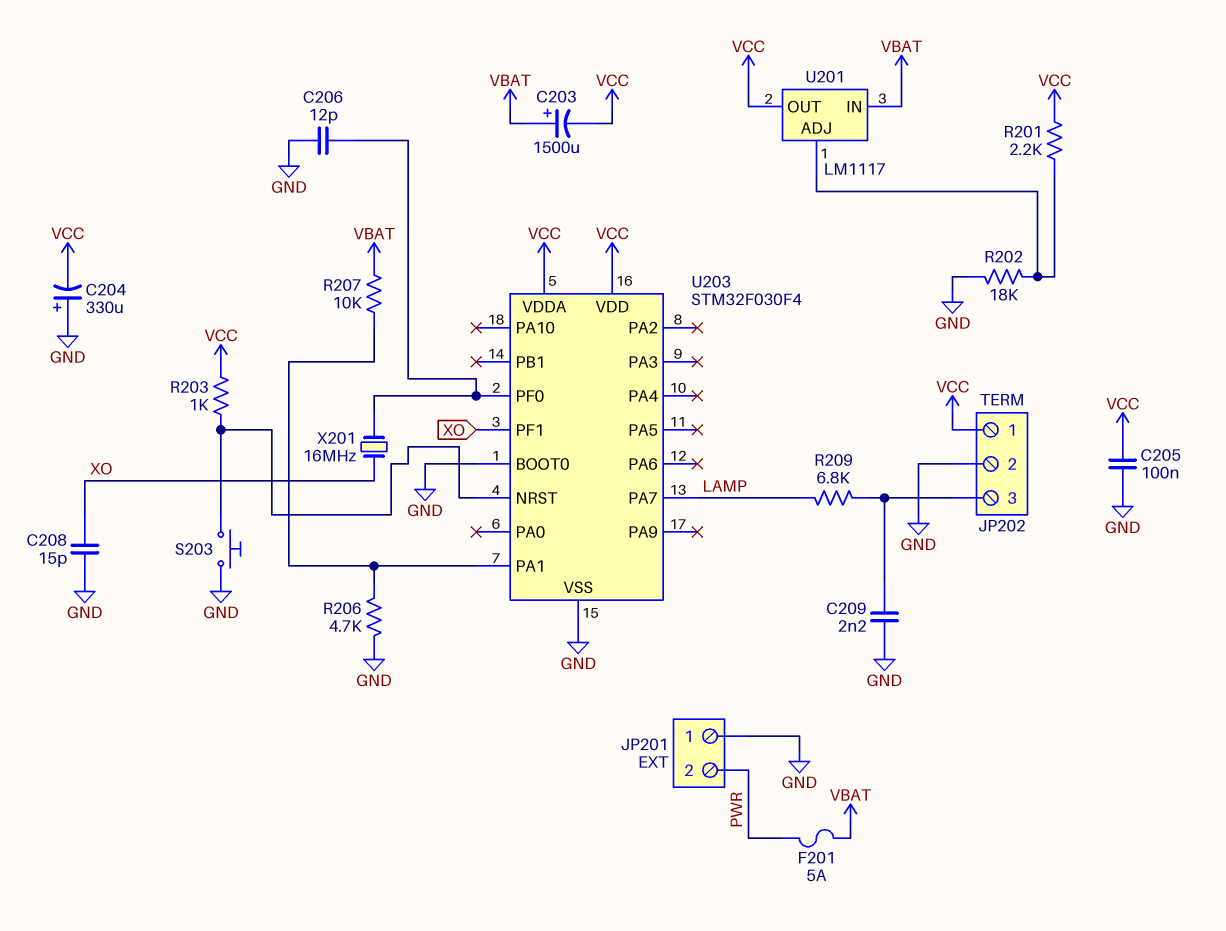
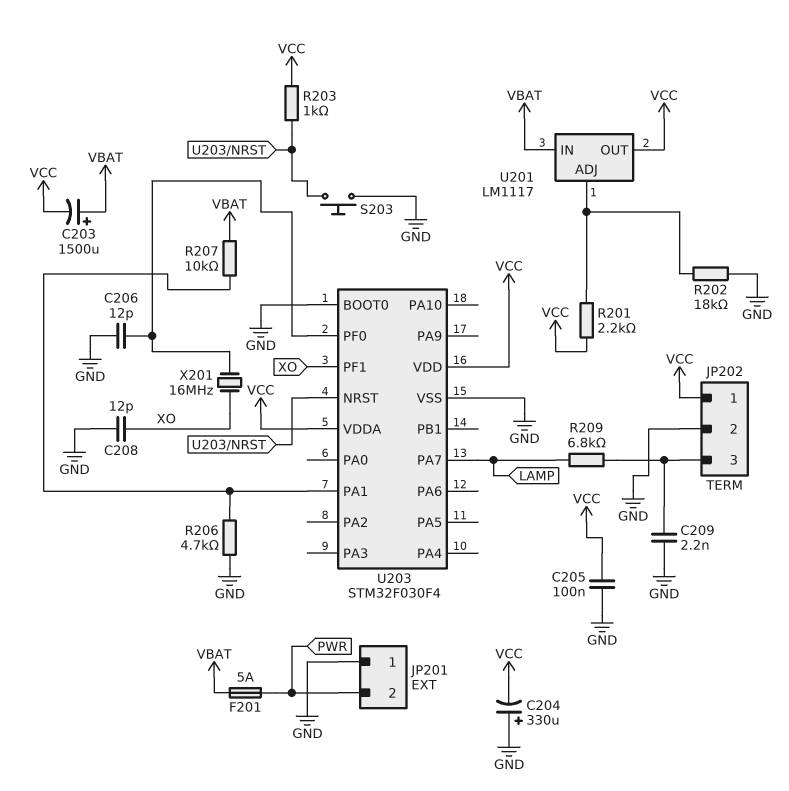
C208: 15pF (GND, XO) -> 12pF (GND, XO)

